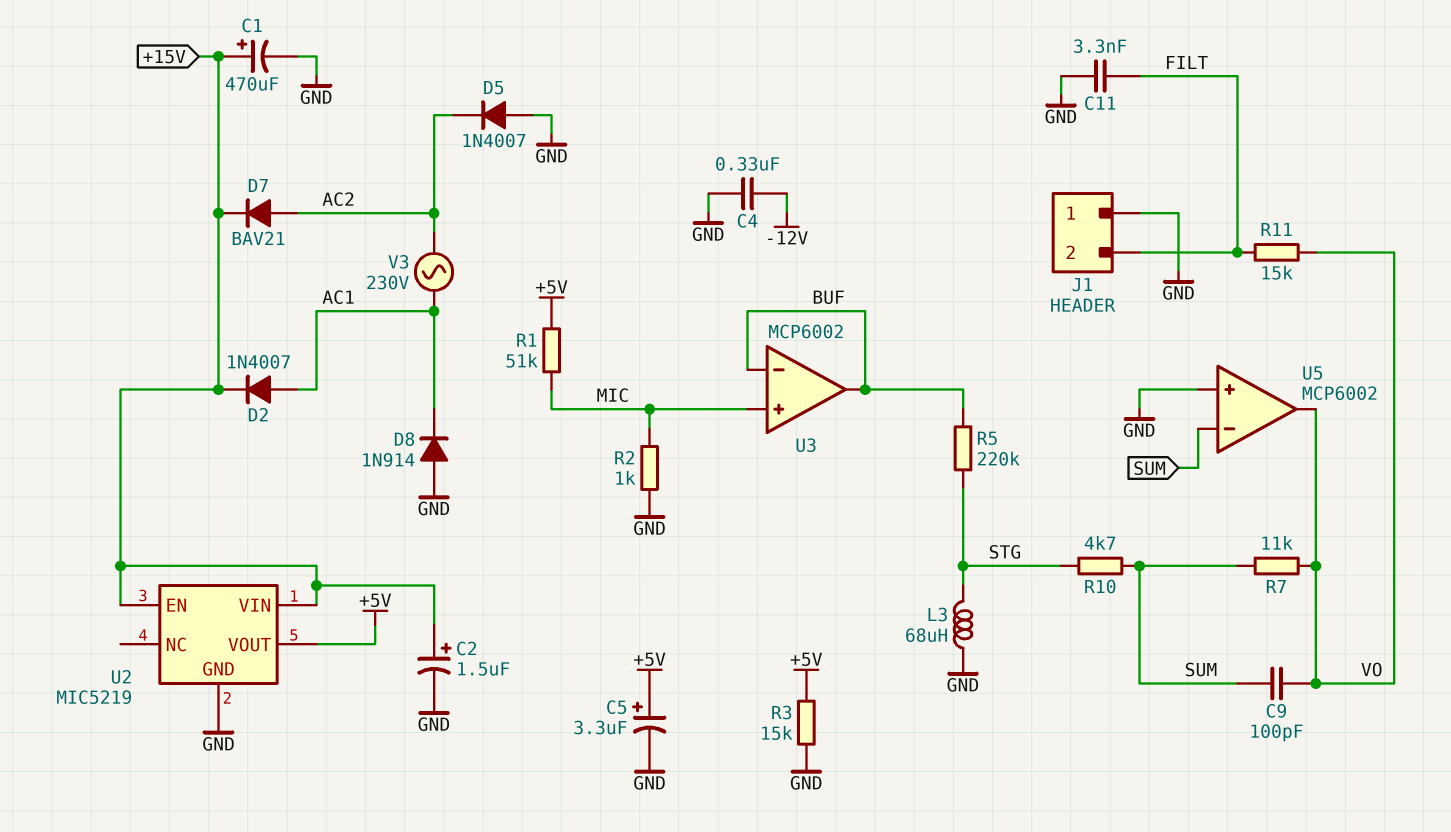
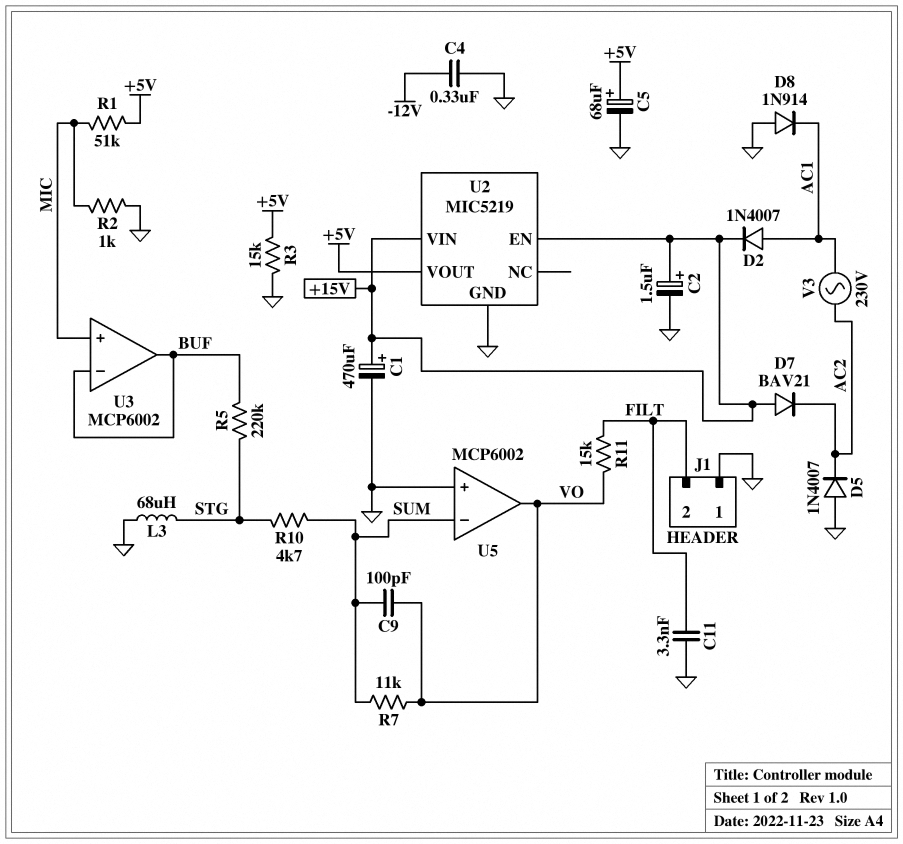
C5: 3.3uF (plus +5V, minus GND) -> 68uF (plus +5V, minus GND)
D7: diode BAV21 (A AC2, K +15V) -> diode BAV21 (A +15V, K AC2)

